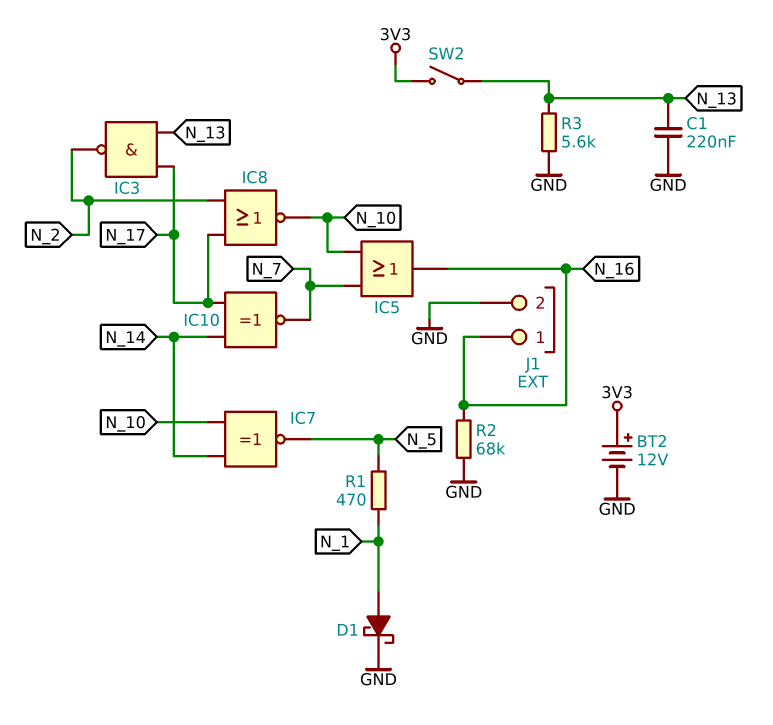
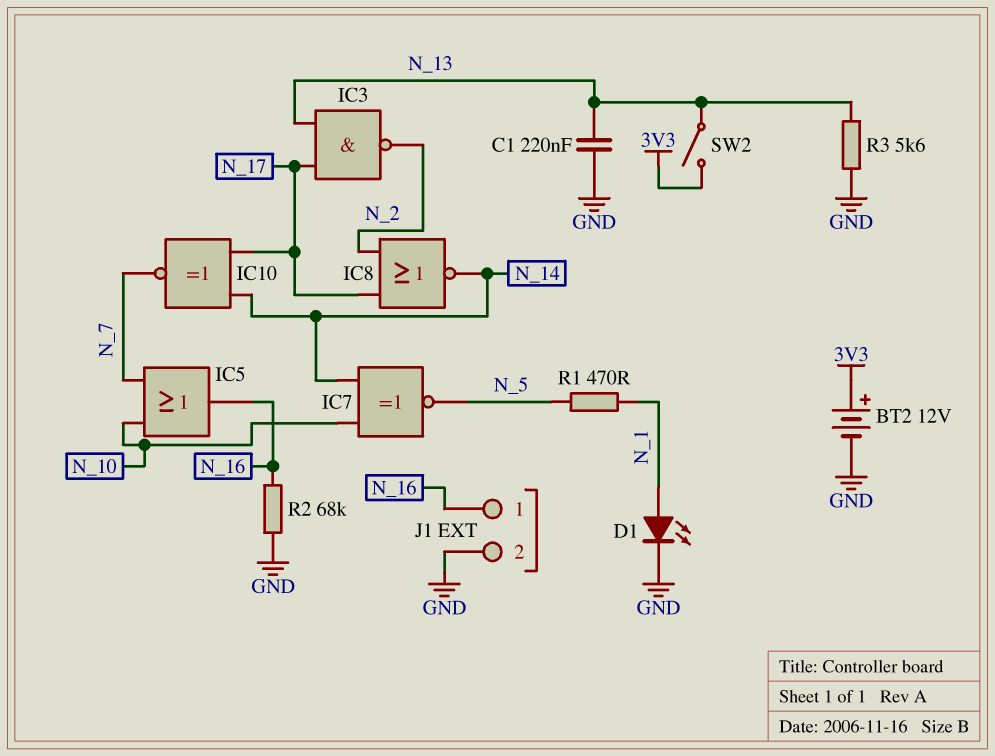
D1: schottky (A N_1, K GND) -> LED (A N_1, K GND)
IC8: NOR (in N_2, in N_17, out N_10) -> NOR (in N_2, in N_17, out N_14)

